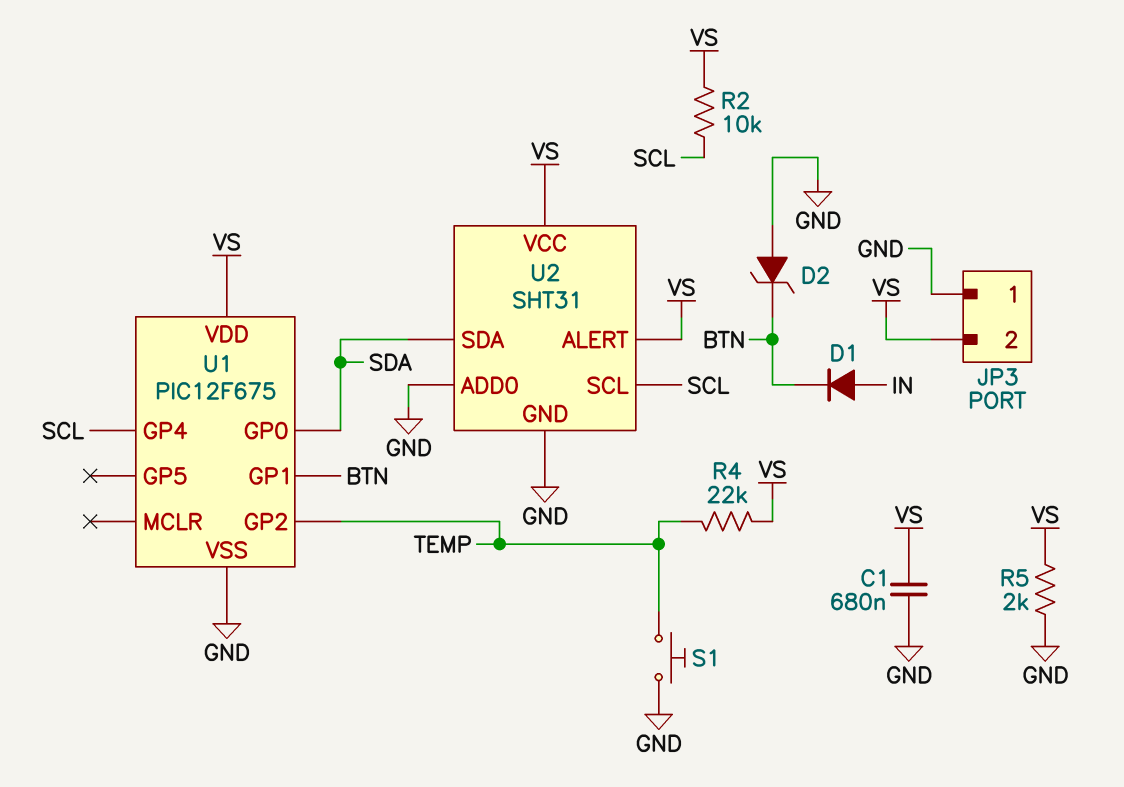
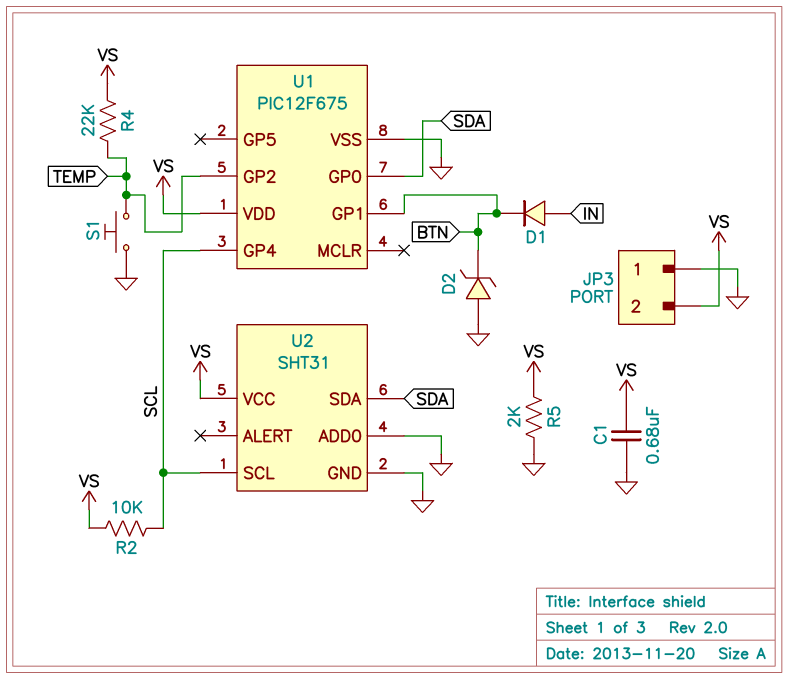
U2 pin ALERT: VS -> none

